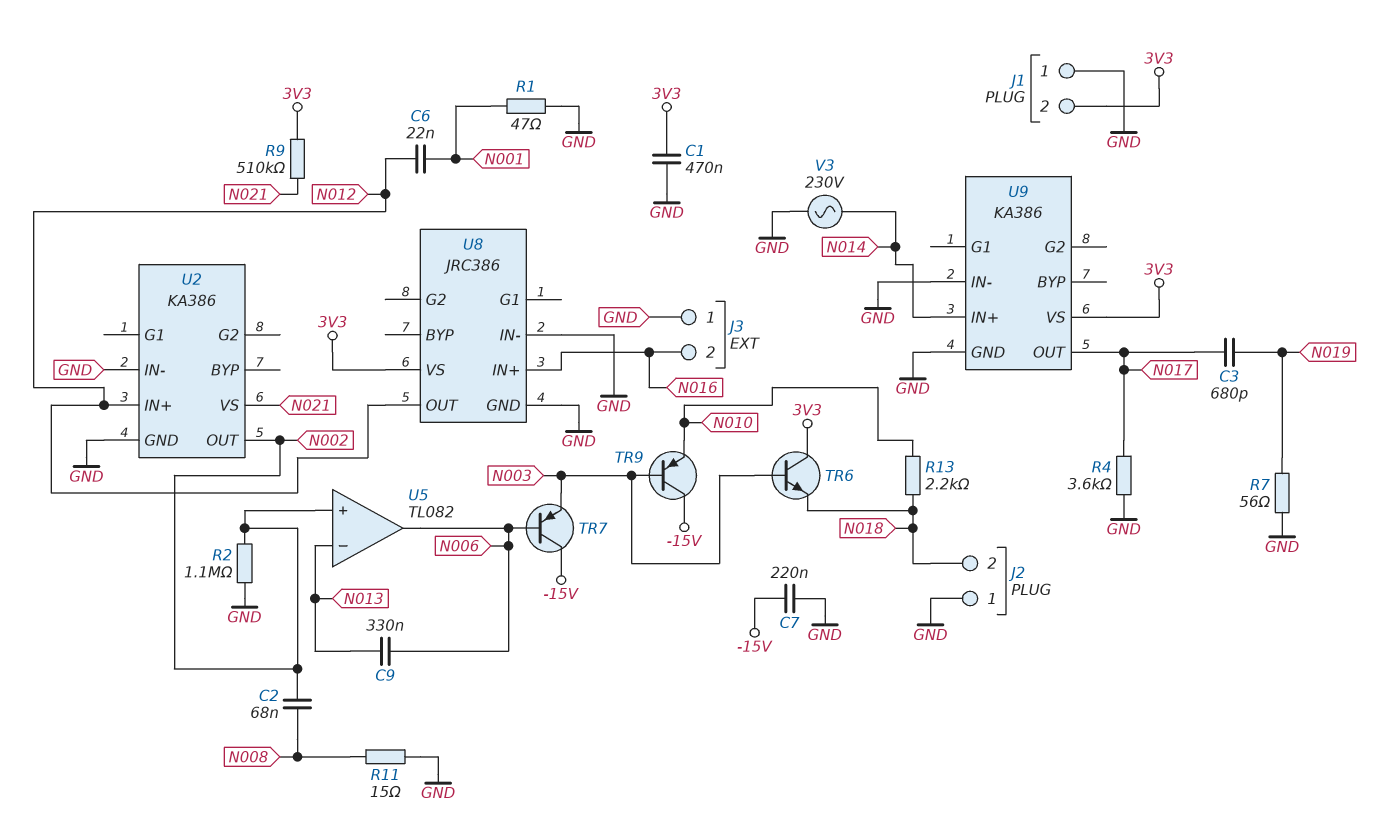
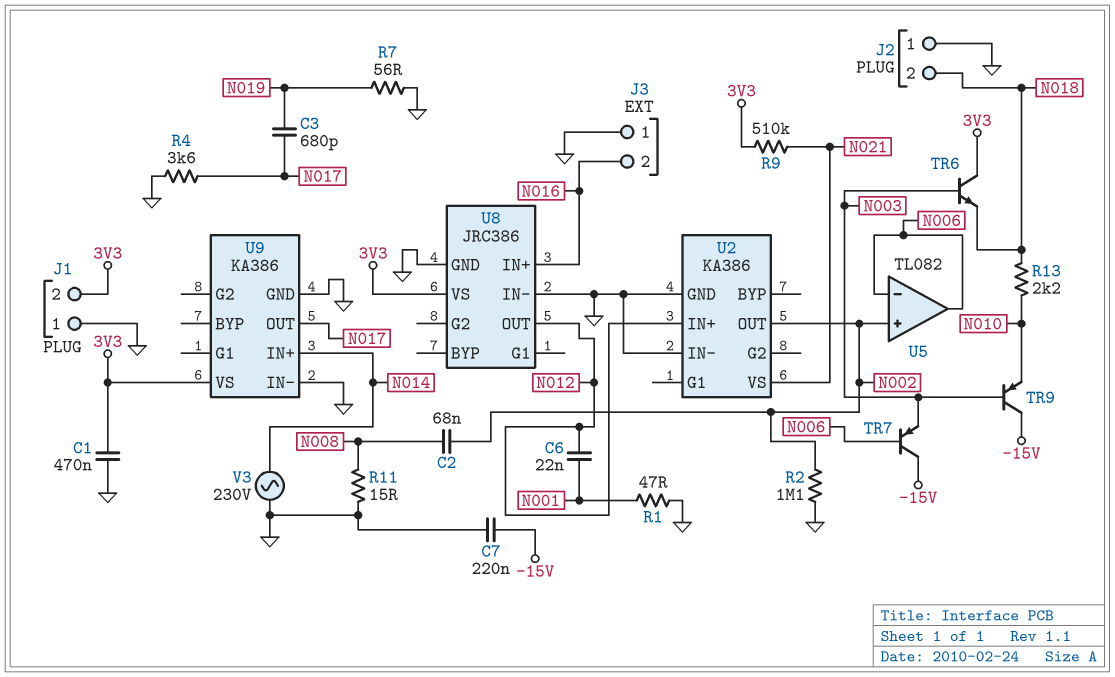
C9: 330nF (N006, N013) -> none
U5 pin in-: N013 -> N006

